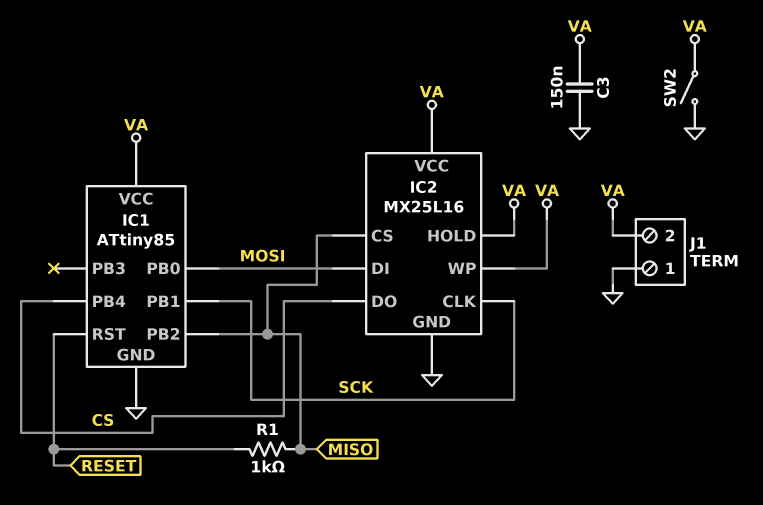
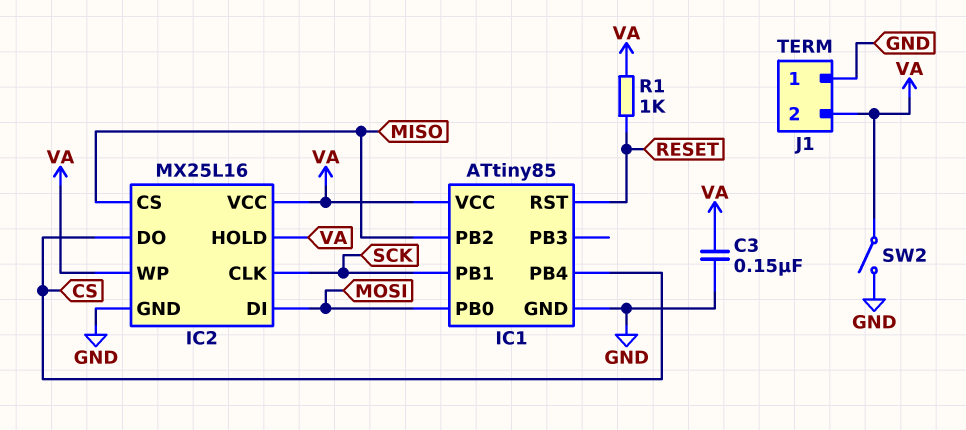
R1: 1k (MISO, RESET) -> 1k (RESET, VA)

